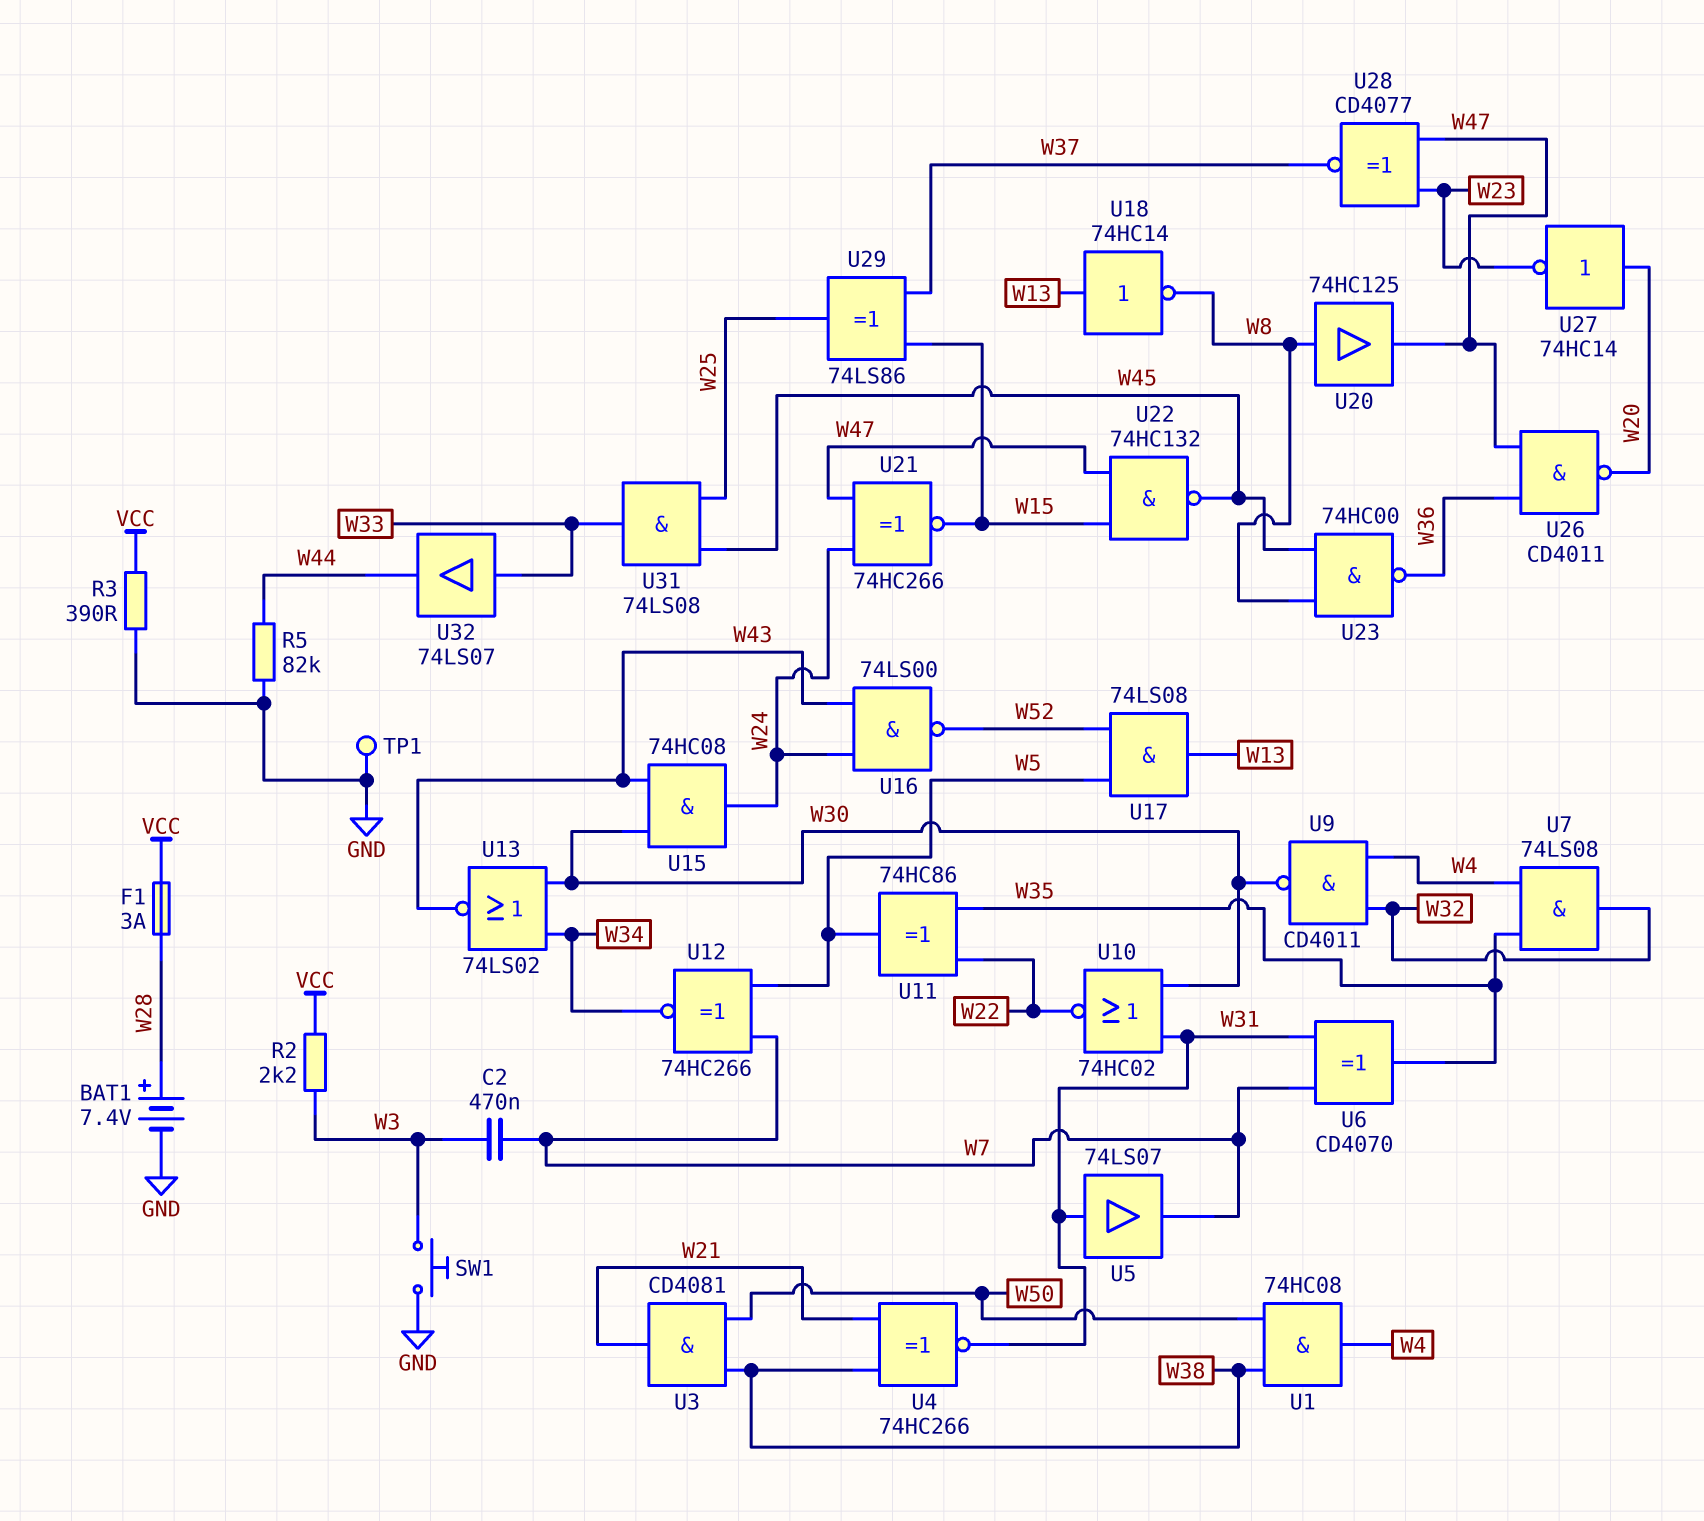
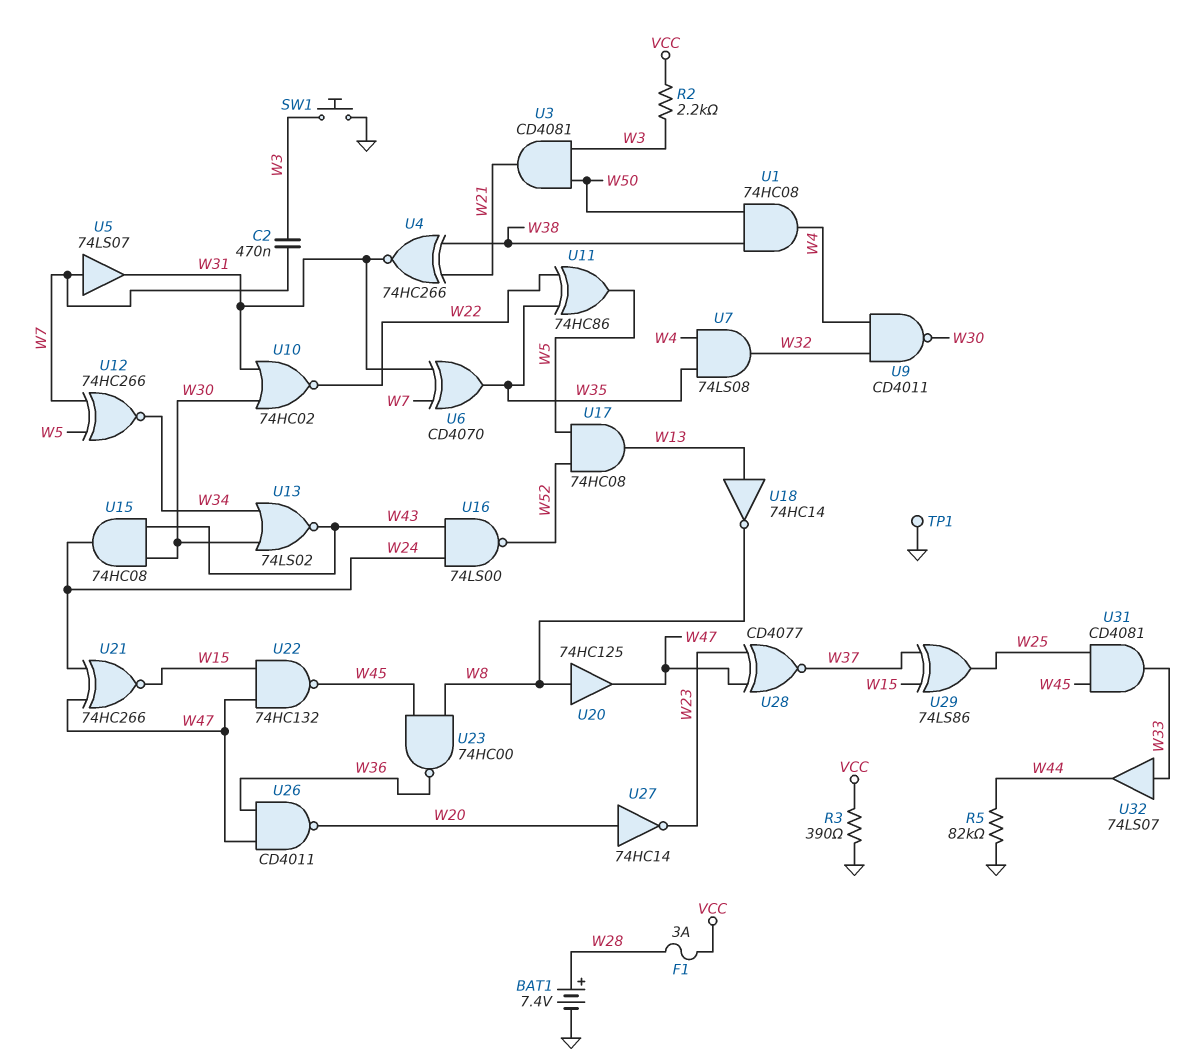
U3: AND CD4081 (in W38, in W50, out W21) -> AND CD4081 (in W3, in W50, out W21)
U5: buffer 74LS07 (in W31, out W7) -> buffer 74LS07 (in W7, out W31)
U17: AND 74LS08 (in W5, in W52, out W13) -> AND 74HC08 (in W5, in W52, out W13)
U31: AND 74LS08 (in W25, in W45, out W33) -> AND CD4081 (in W25, in W45, out W33)

